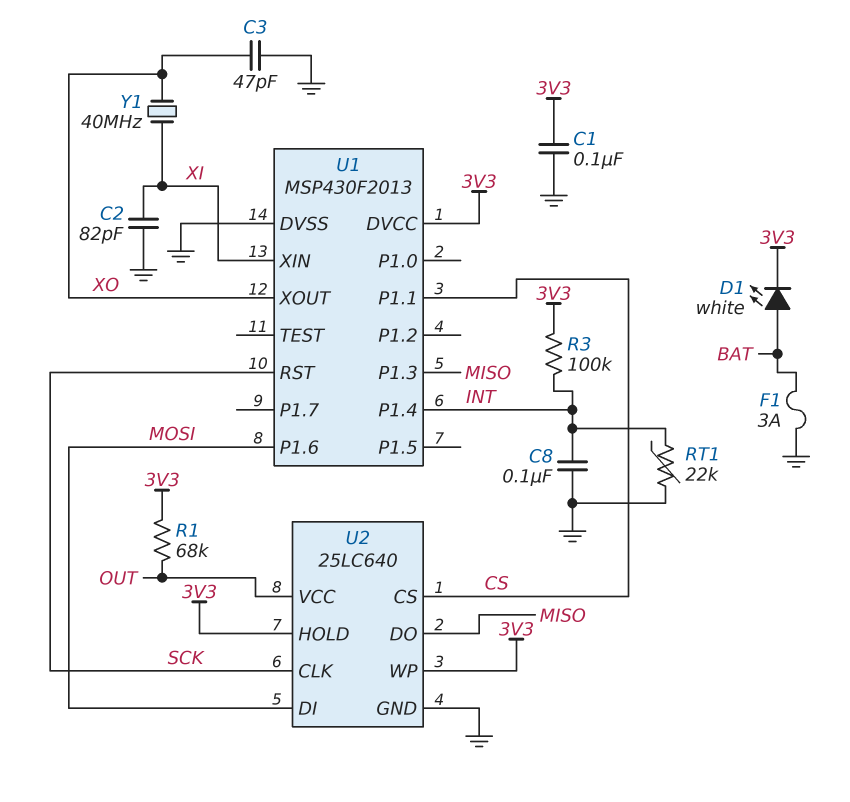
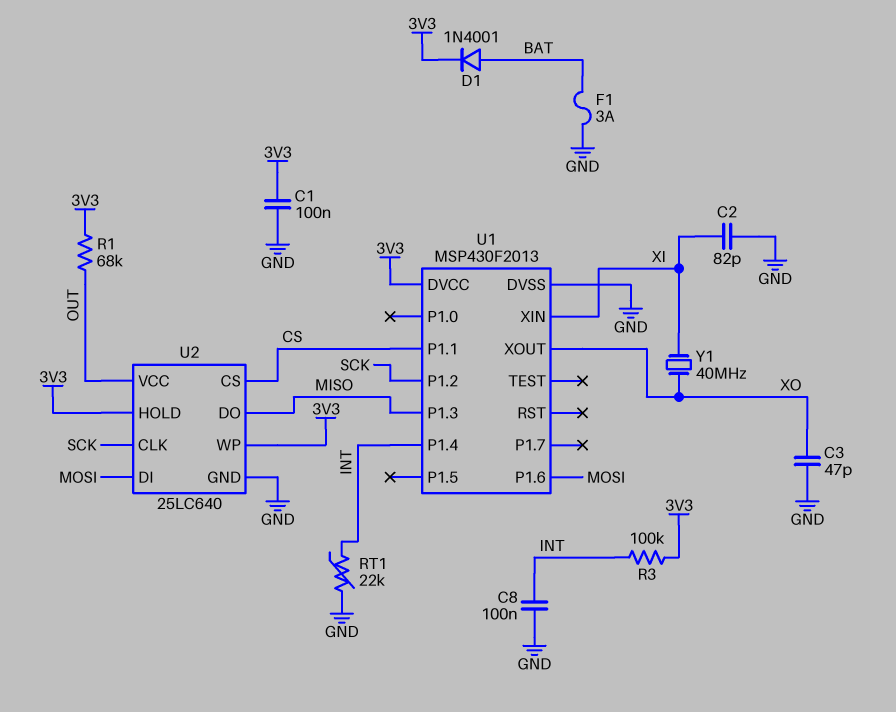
D1: LED white (A BAT, K 3V3) -> diode 1N4001 (A BAT, K 3V3)
U1 pin P1.2: none -> SCK
U1 pin RST: SCK -> none

